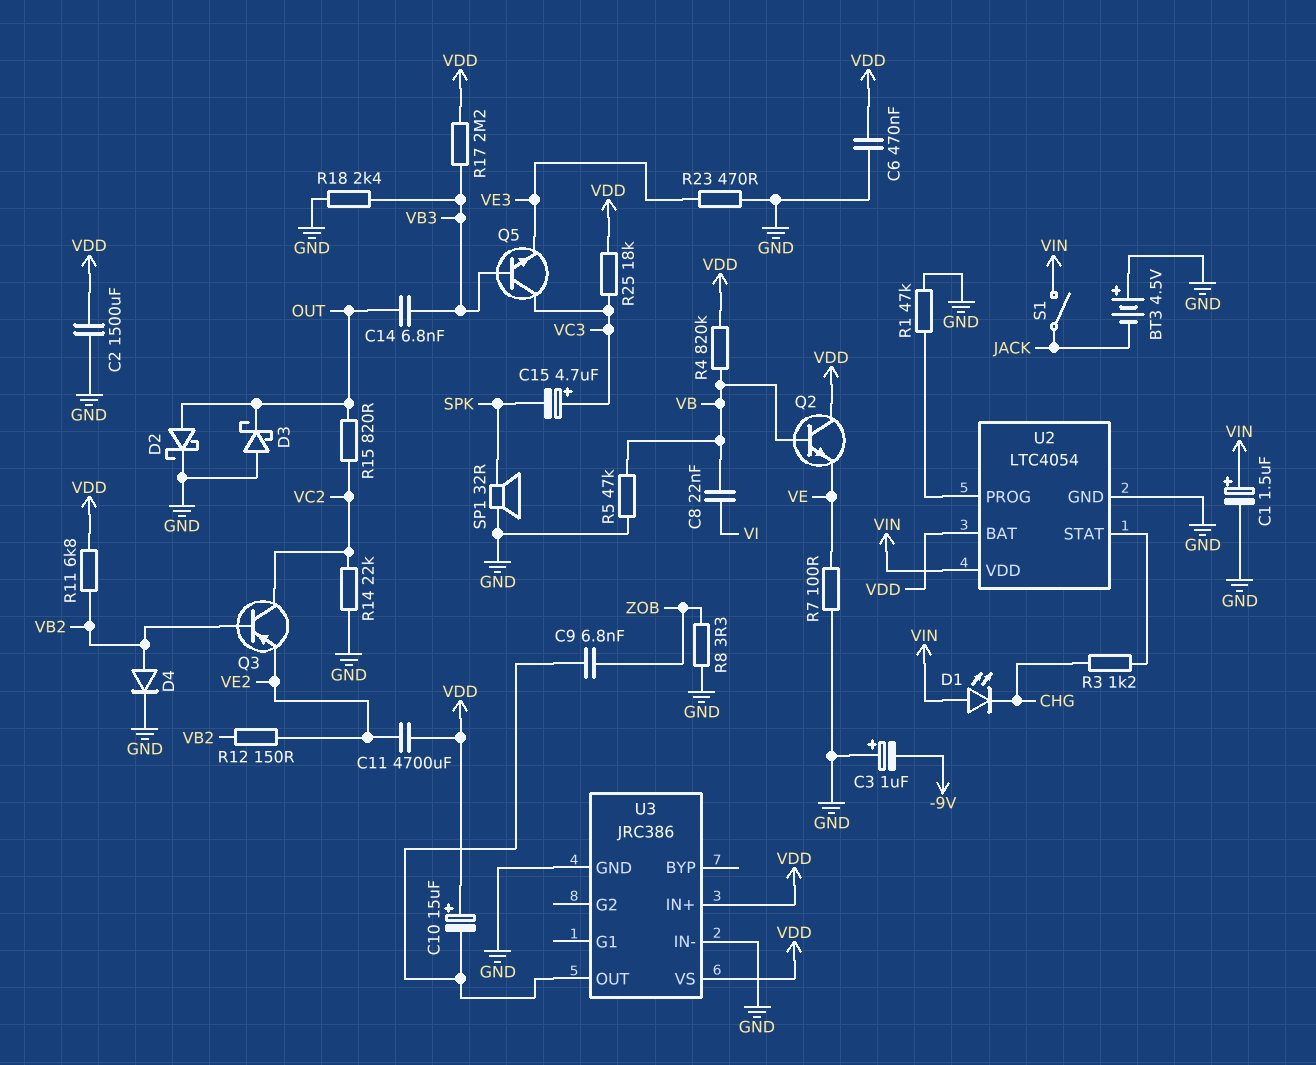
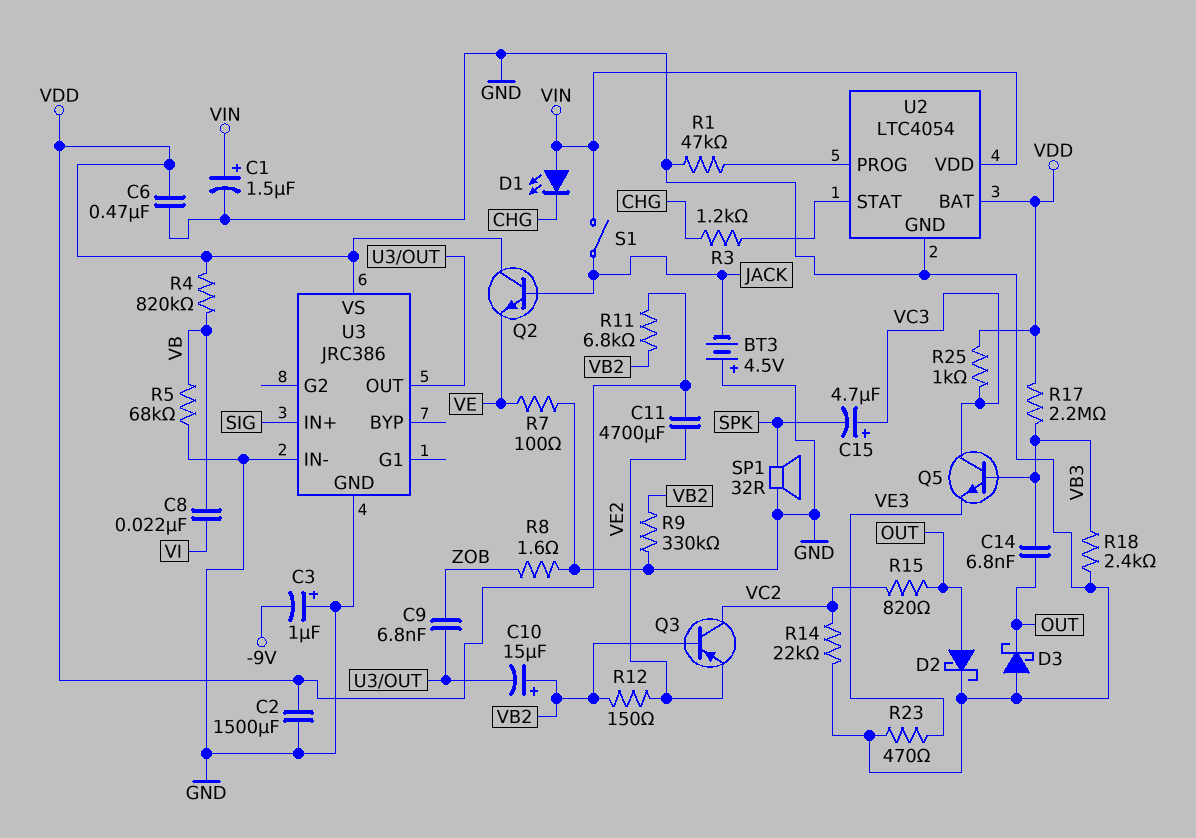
C10: 15uF (plus VDD, minus U3/OUT) -> 15uF (plus VB2, minus U3/OUT)
D4: diode (A VB2, K GND) -> none
Q2: NPN (B VB, C VDD, E VE) -> NPN (B JACK, C VDD, E VE)
R5: 47k (GND, VB) -> 68k (GND, VB)
R8: 3.3 (GND, ZOB) -> 1.6 (GND, ZOB)
R9: none -> 330k (GND, VB2)
R25: 18k (VC3, VDD) -> 1k (VC3, VDD)
U3 pin IN+: VDD -> SIG

